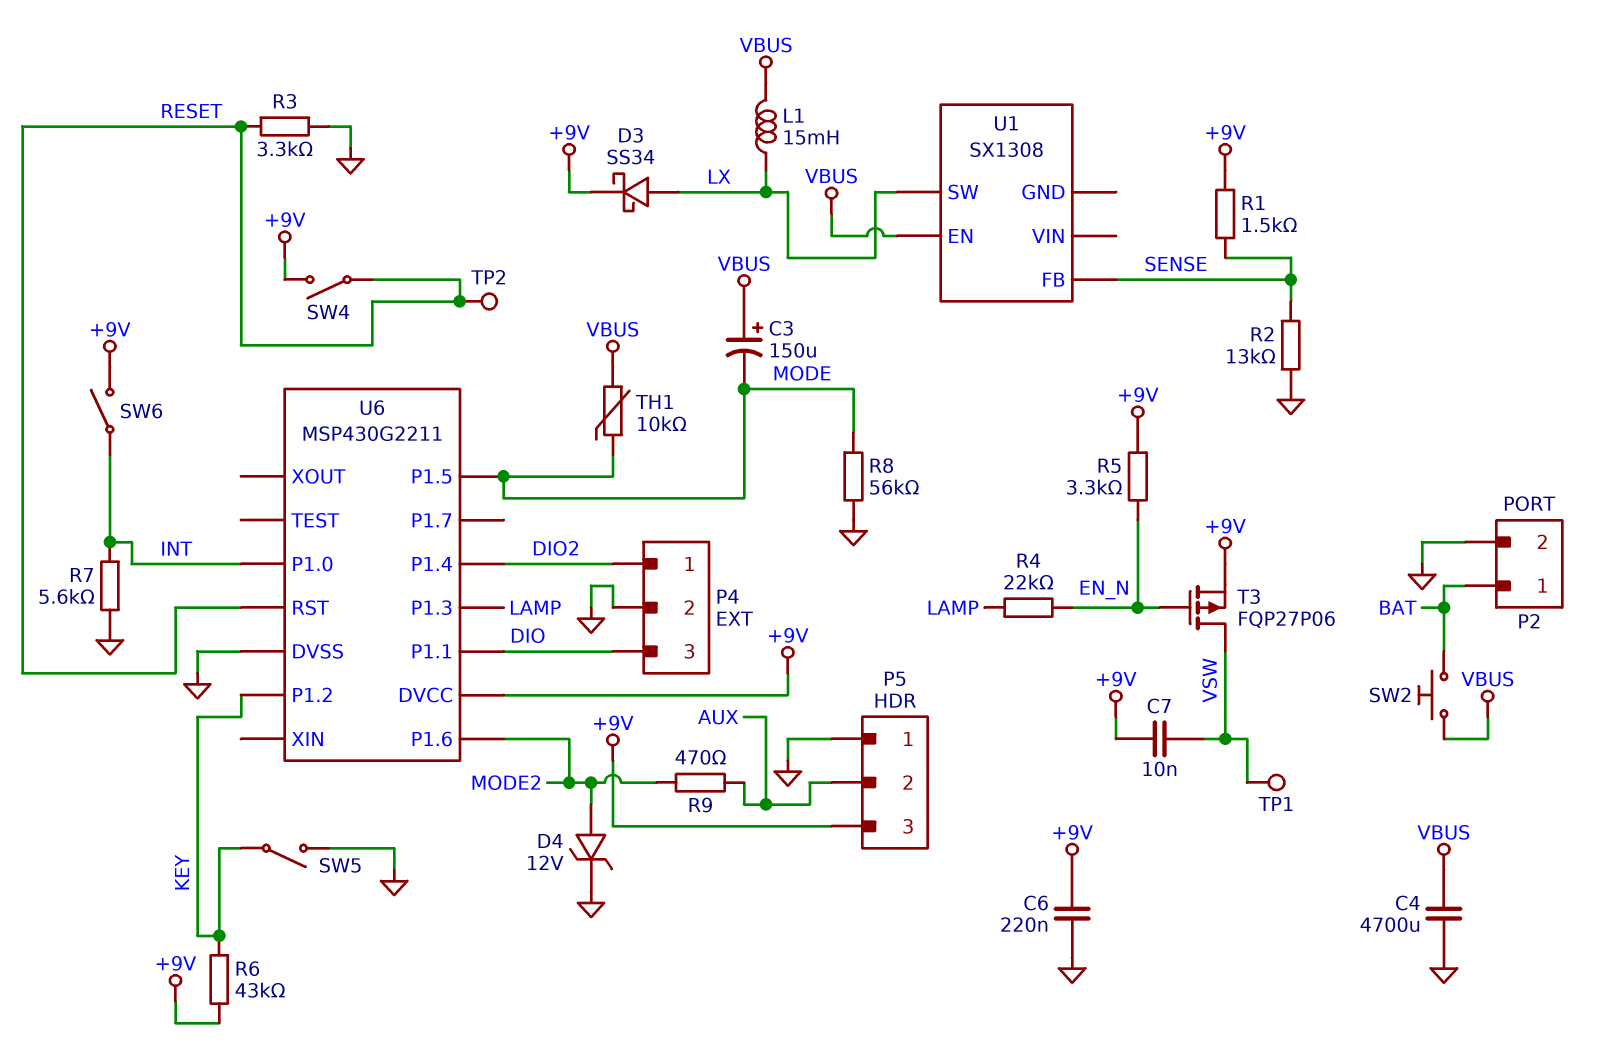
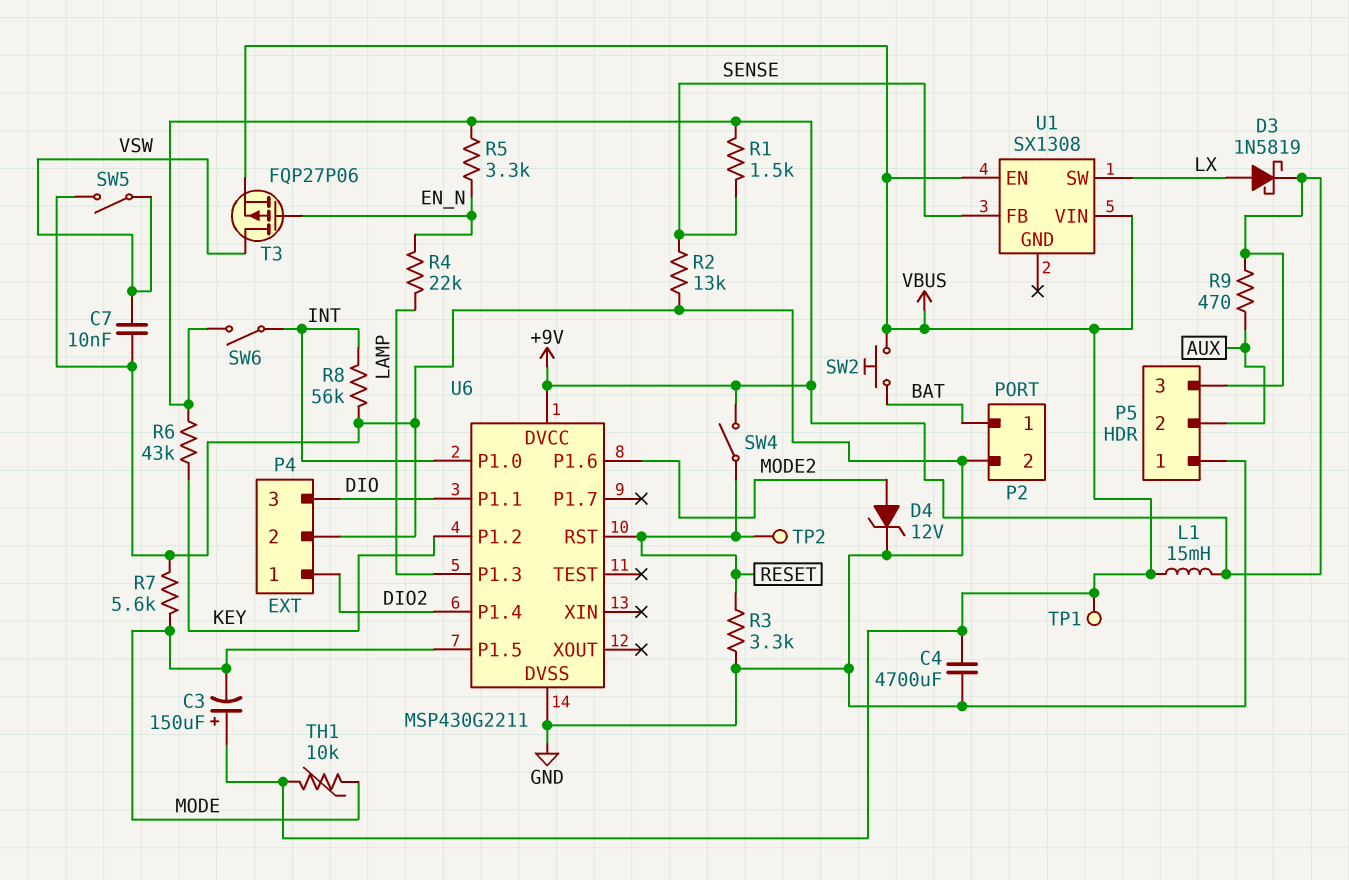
C6: 220nF (+9V, GND) -> none
C7: 10nF (+9V, VSW) -> 10nF (GND, VSW)
D3: schottky SS34 (A LX, K +9V) -> schottky 1N5819 (A LX, K +9V)
L1: 15mH (LX, VBUS) -> 15mH (+9V, VBUS)
R7: 5.6k (GND, INT) -> 5.6k (GND, MODE)
R8: 56k (GND, MODE) -> 56k (GND, INT)
R9: 470 (AUX, MODE2) -> 470 (+9V, AUX)
SW5: switch (GND, KEY) -> switch (GND, VSW)
T3: PMOS FQP27P06 (G EN_N, D VSW, S +9V) -> PMOS FQP27P06 (G EN_N, D VSW, S VBUS)
TP1: test point (VSW) -> test point (VBUS)
U1 pin VIN: none -> VBUS

